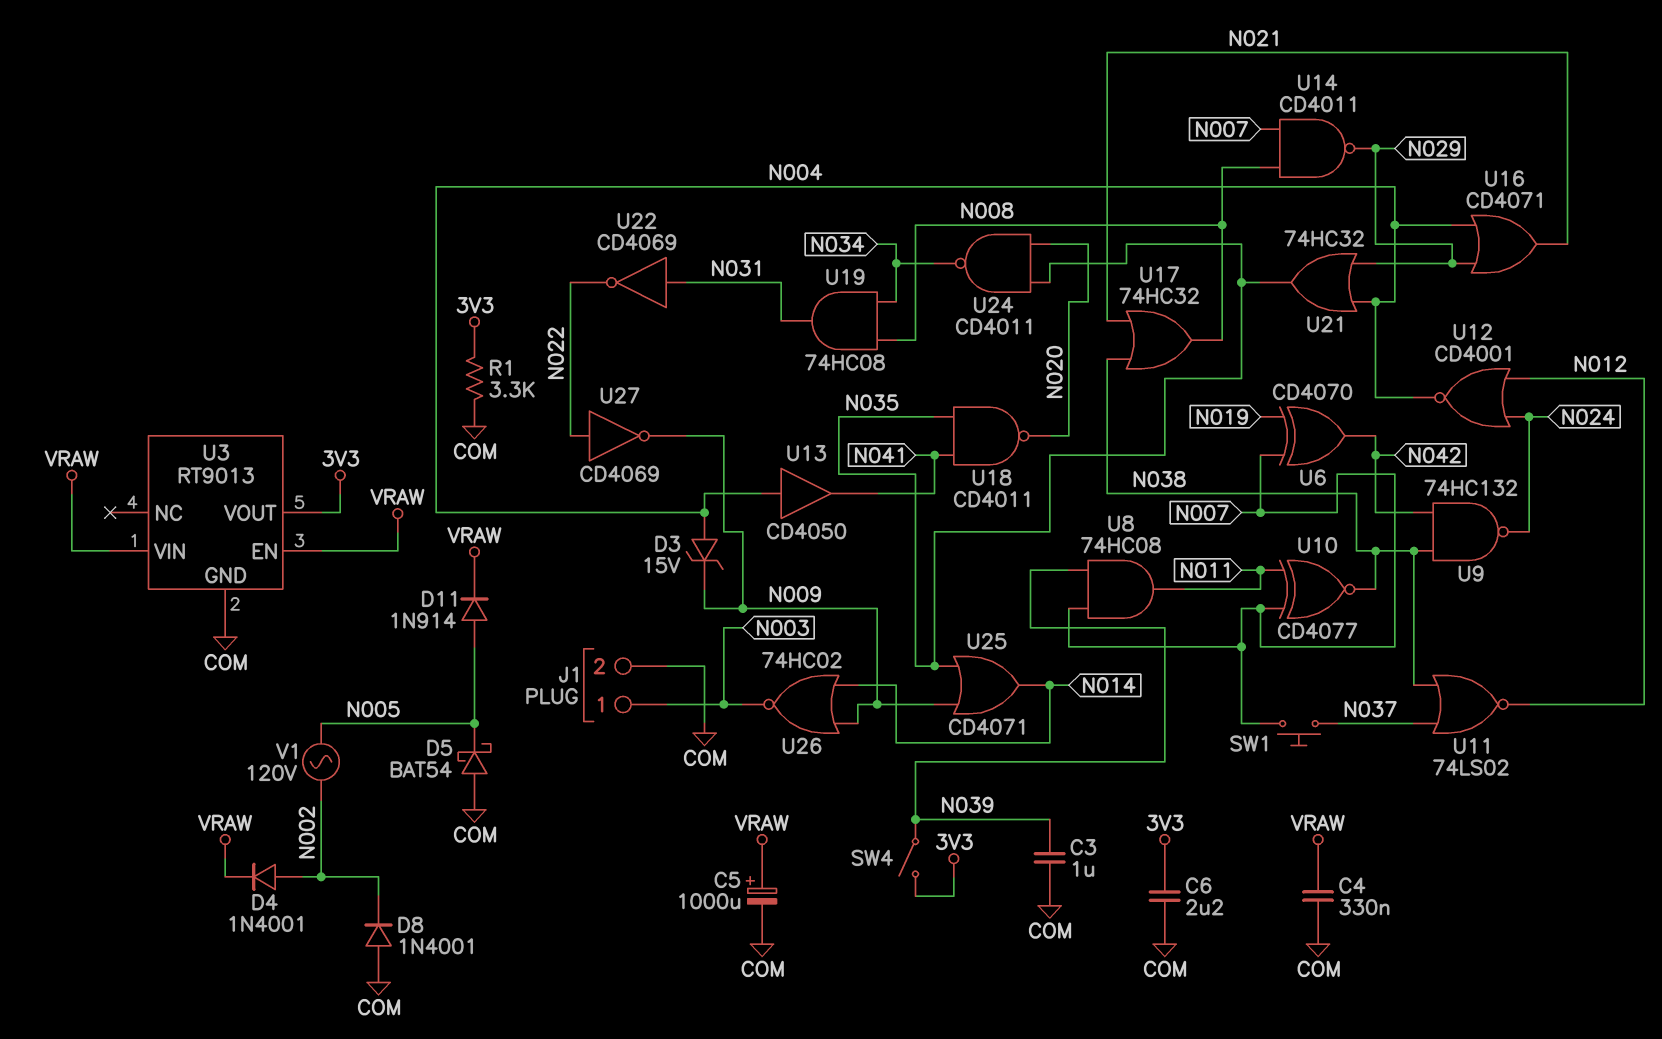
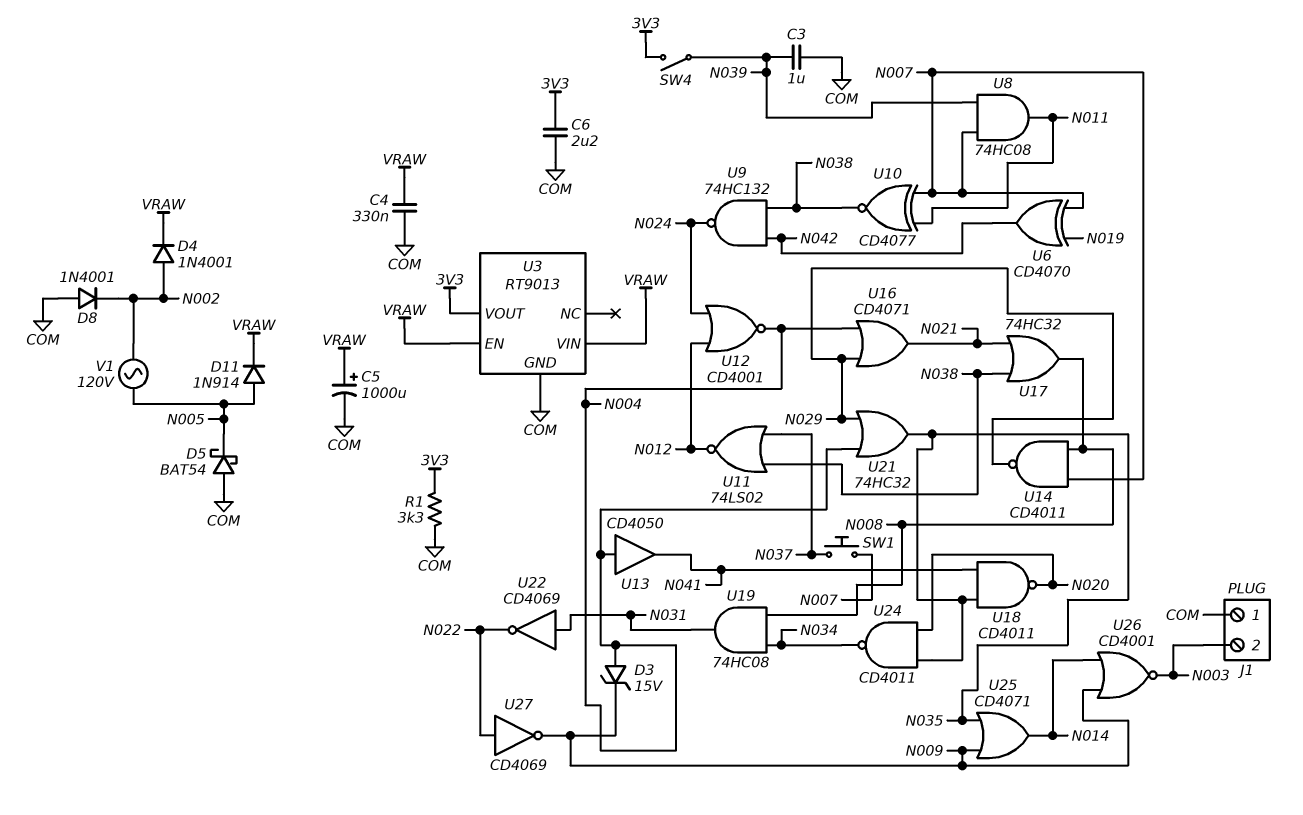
J1 pin 1: N003 -> COM
J1 pin 2: COM -> N003
U26: NOR 74HC02 (in N009, in N014, out N003) -> NOR CD4001 (in N009, in N014, out N003)

